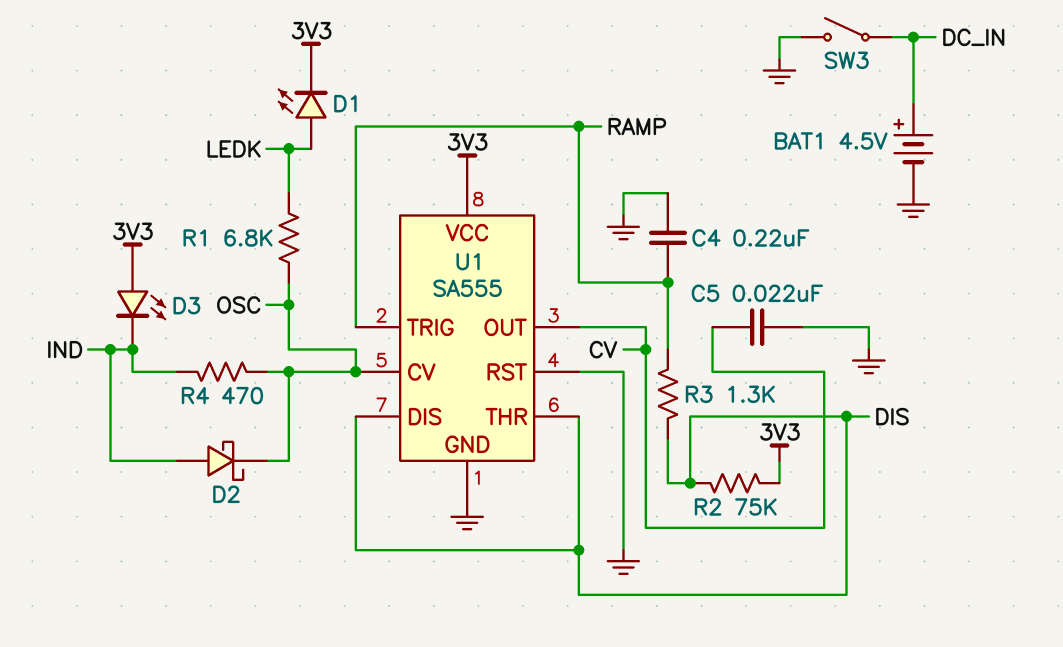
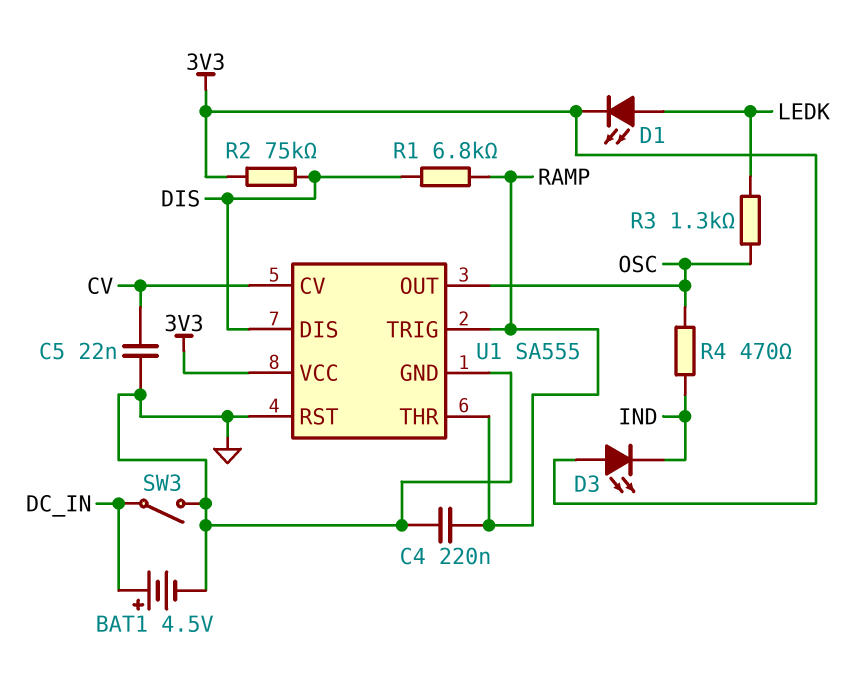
D2: schottky (A IND, K OSC) -> none
R1: 6.8k (LEDK, OSC) -> 6.8k (DIS, RAMP)
R3: 1.3k (DIS, RAMP) -> 1.3k (LEDK, OSC)
U1 pin CV: OSC -> CV
U1 pin OUT: CV -> OSC
U1 pin THR: DIS -> RAMP

